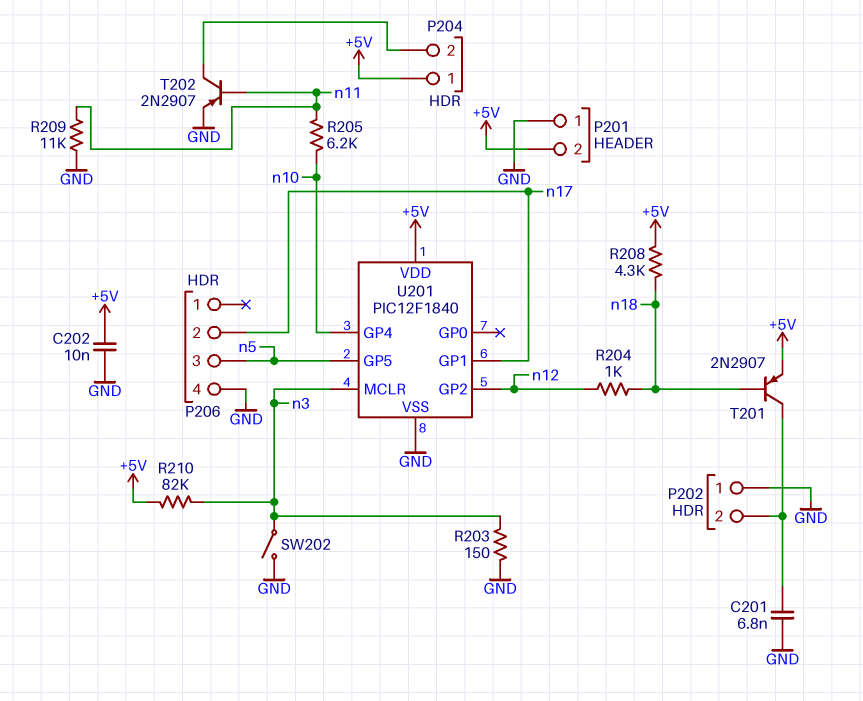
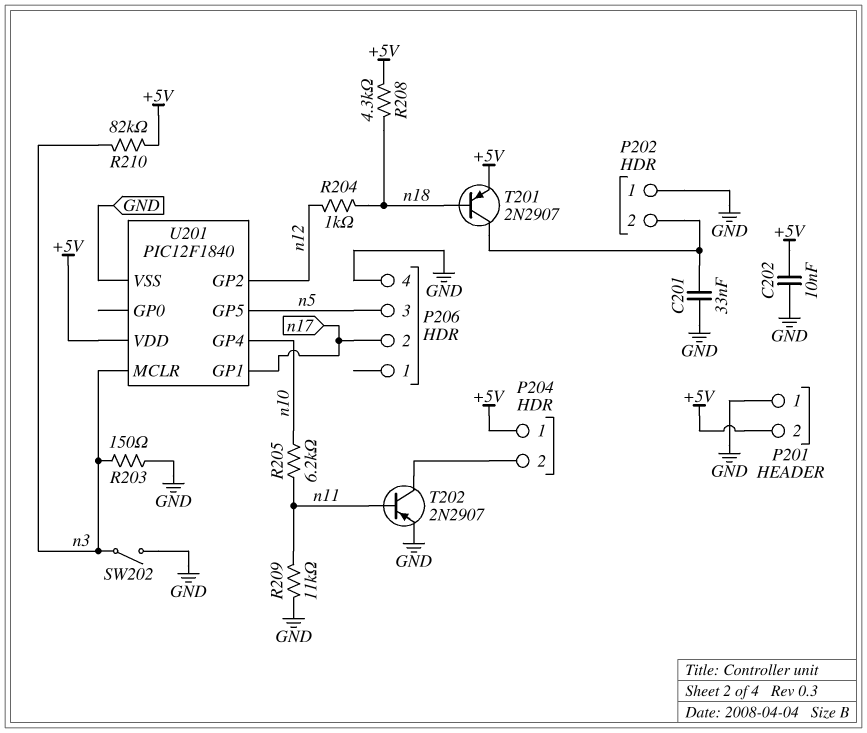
C201: 6.8nF (GND, P202/2) -> 33nF (GND, P202/2)

